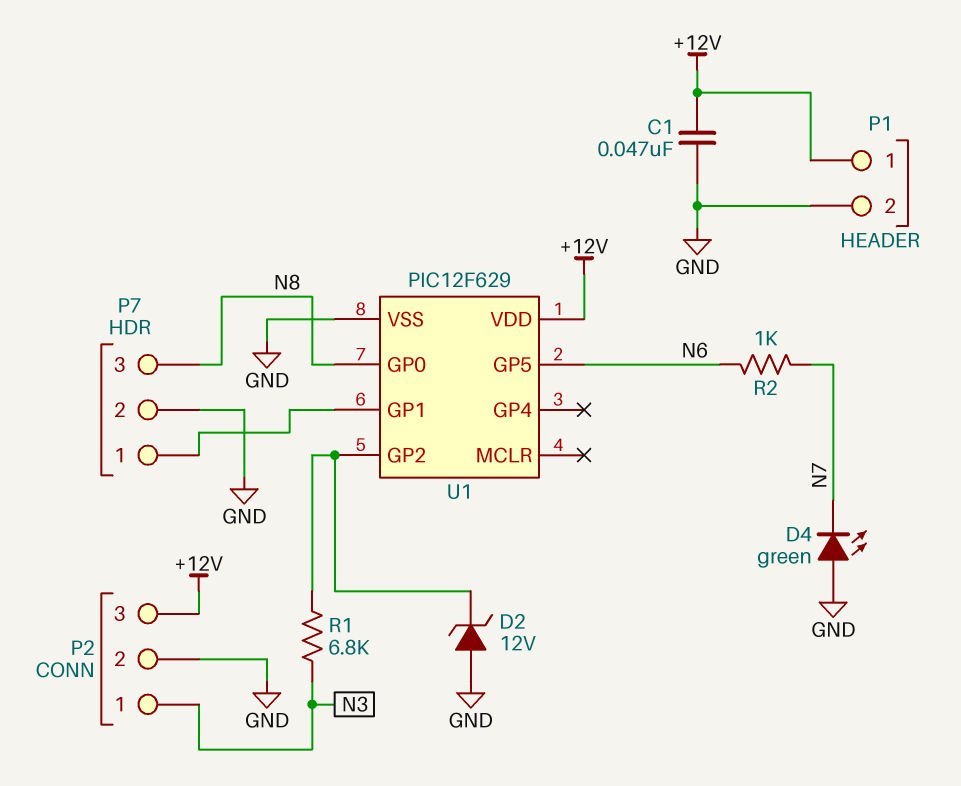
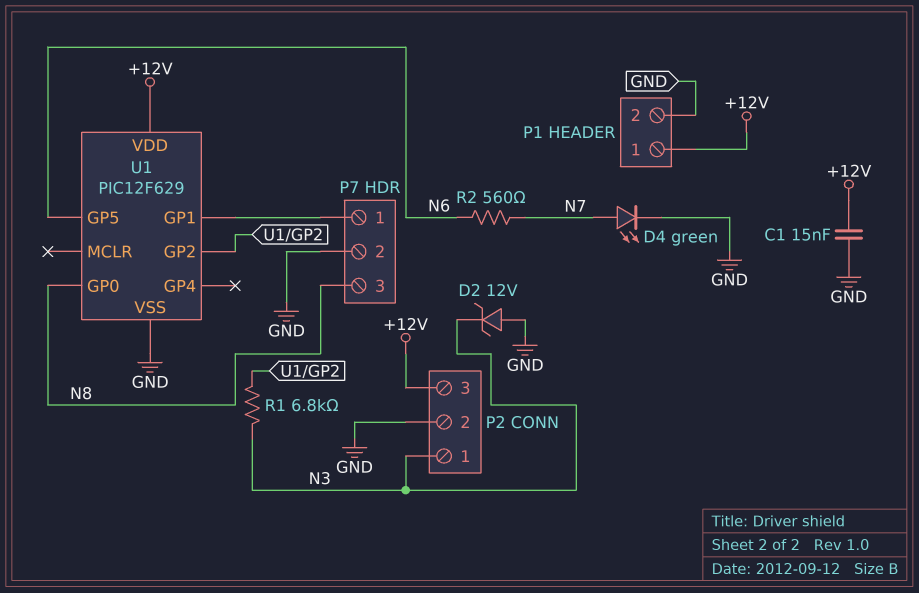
C1: 47nF (+12V, GND) -> 15nF (+12V, GND)
D2: zener 12V (A GND, K U1/GP2) -> zener 12V (A GND, K N3)
D4: LED green (A GND, K N7) -> LED green (A N7, K GND)
R2: 1k (N6, N7) -> 560 (N6, N7)

